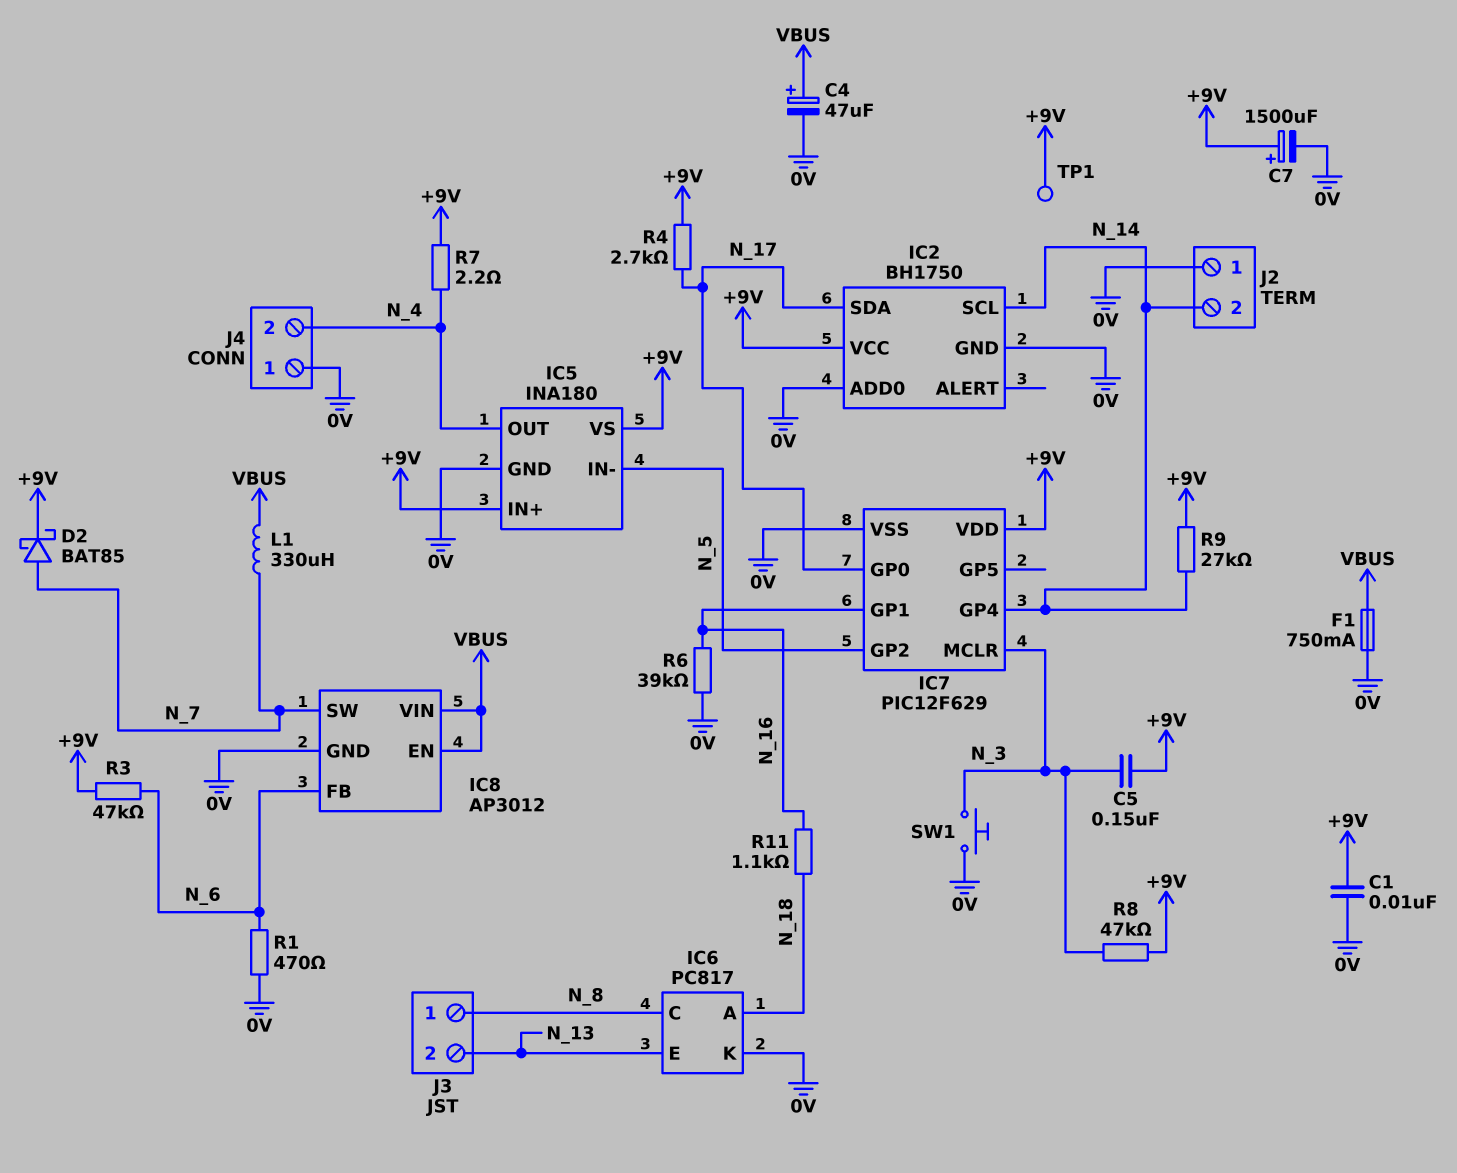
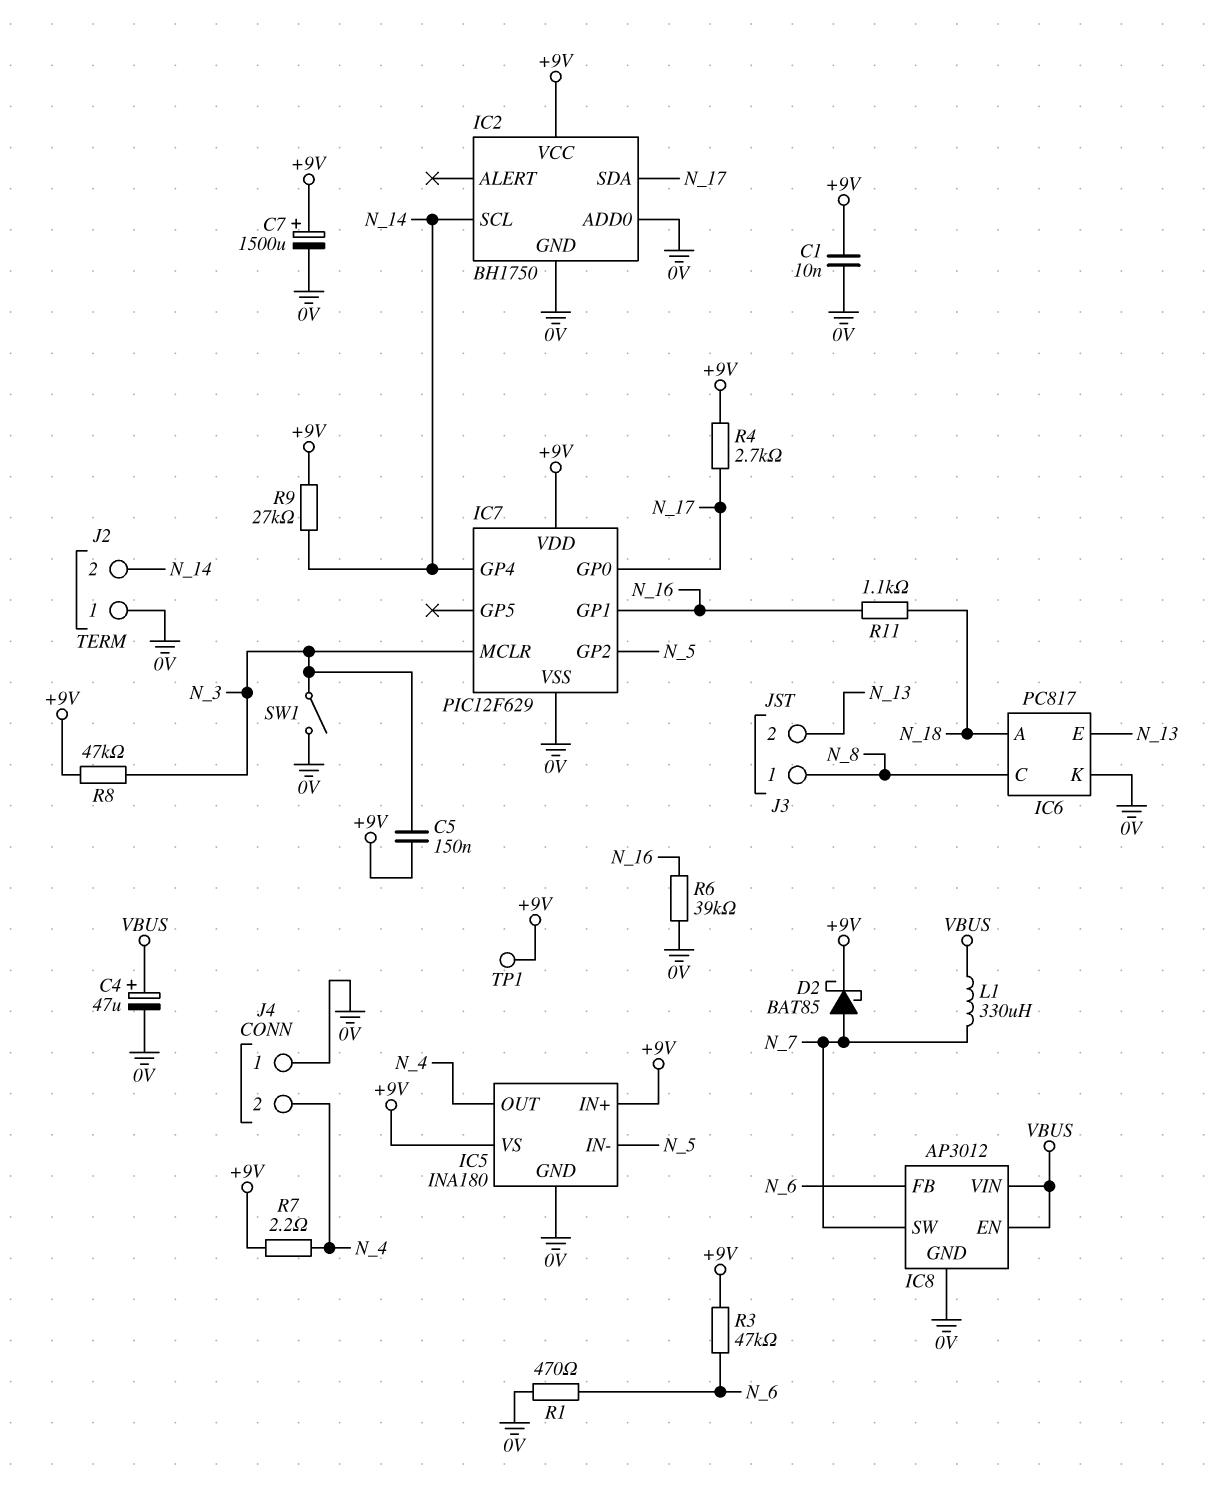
F1: 750mA (0V, VBUS) -> none
SW1: button (0V, N_3) -> switch (0V, N_3)

